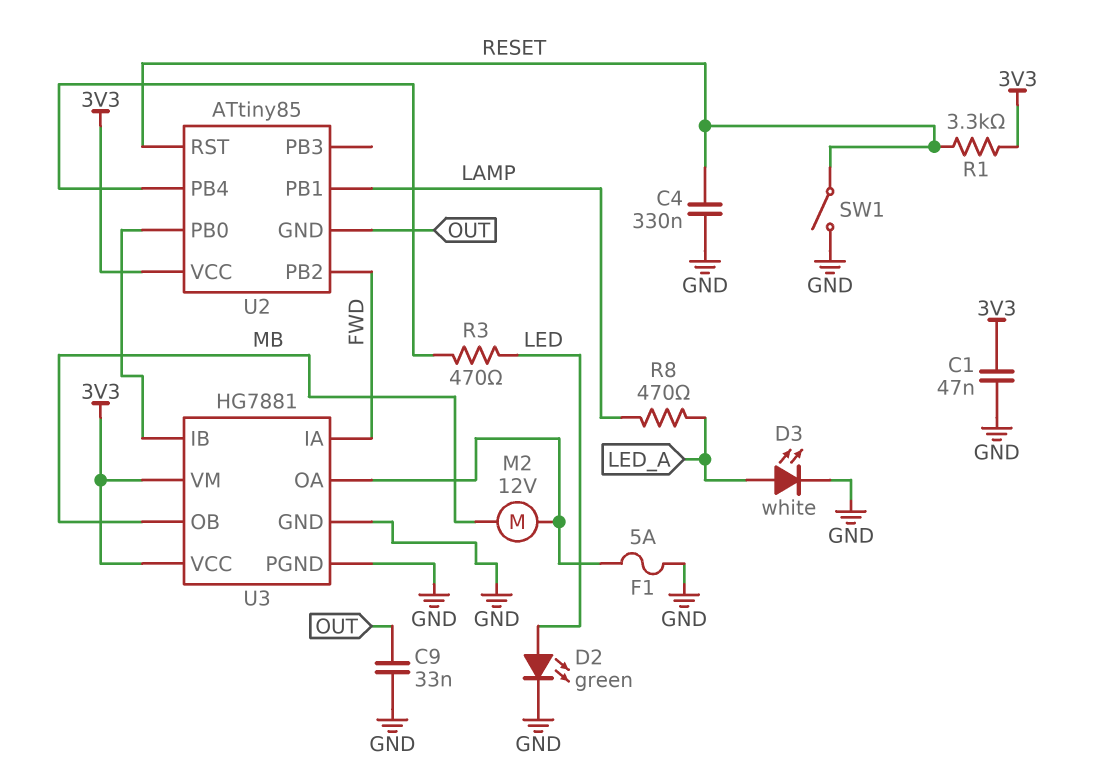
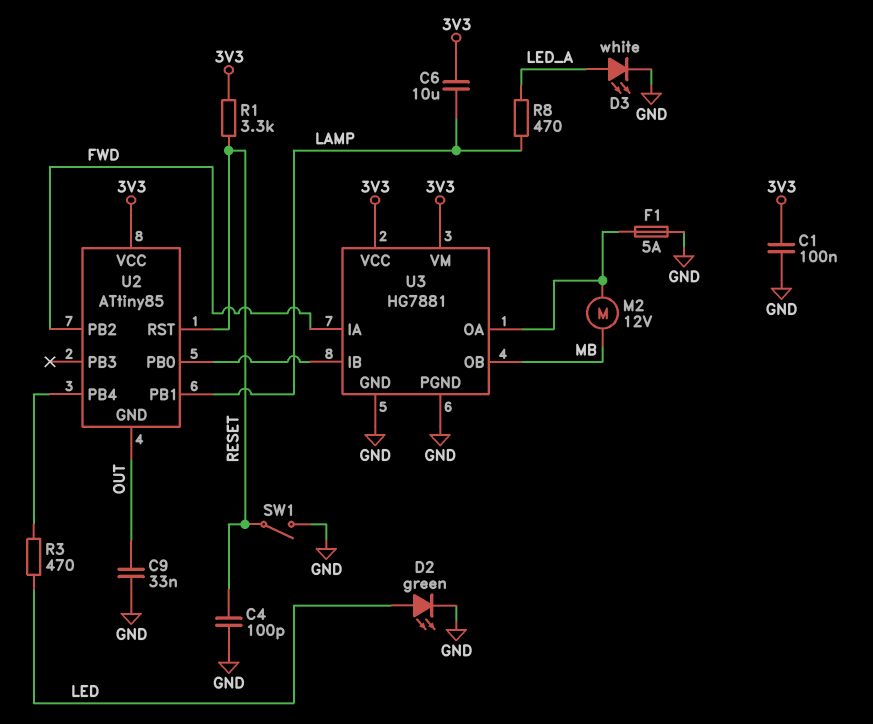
C1: 47nF (3V3, GND) -> 100nF (3V3, GND)
C4: 330nF (GND, RESET) -> 100pF (GND, RESET)
C6: none -> 10uF (3V3, LAMP)

